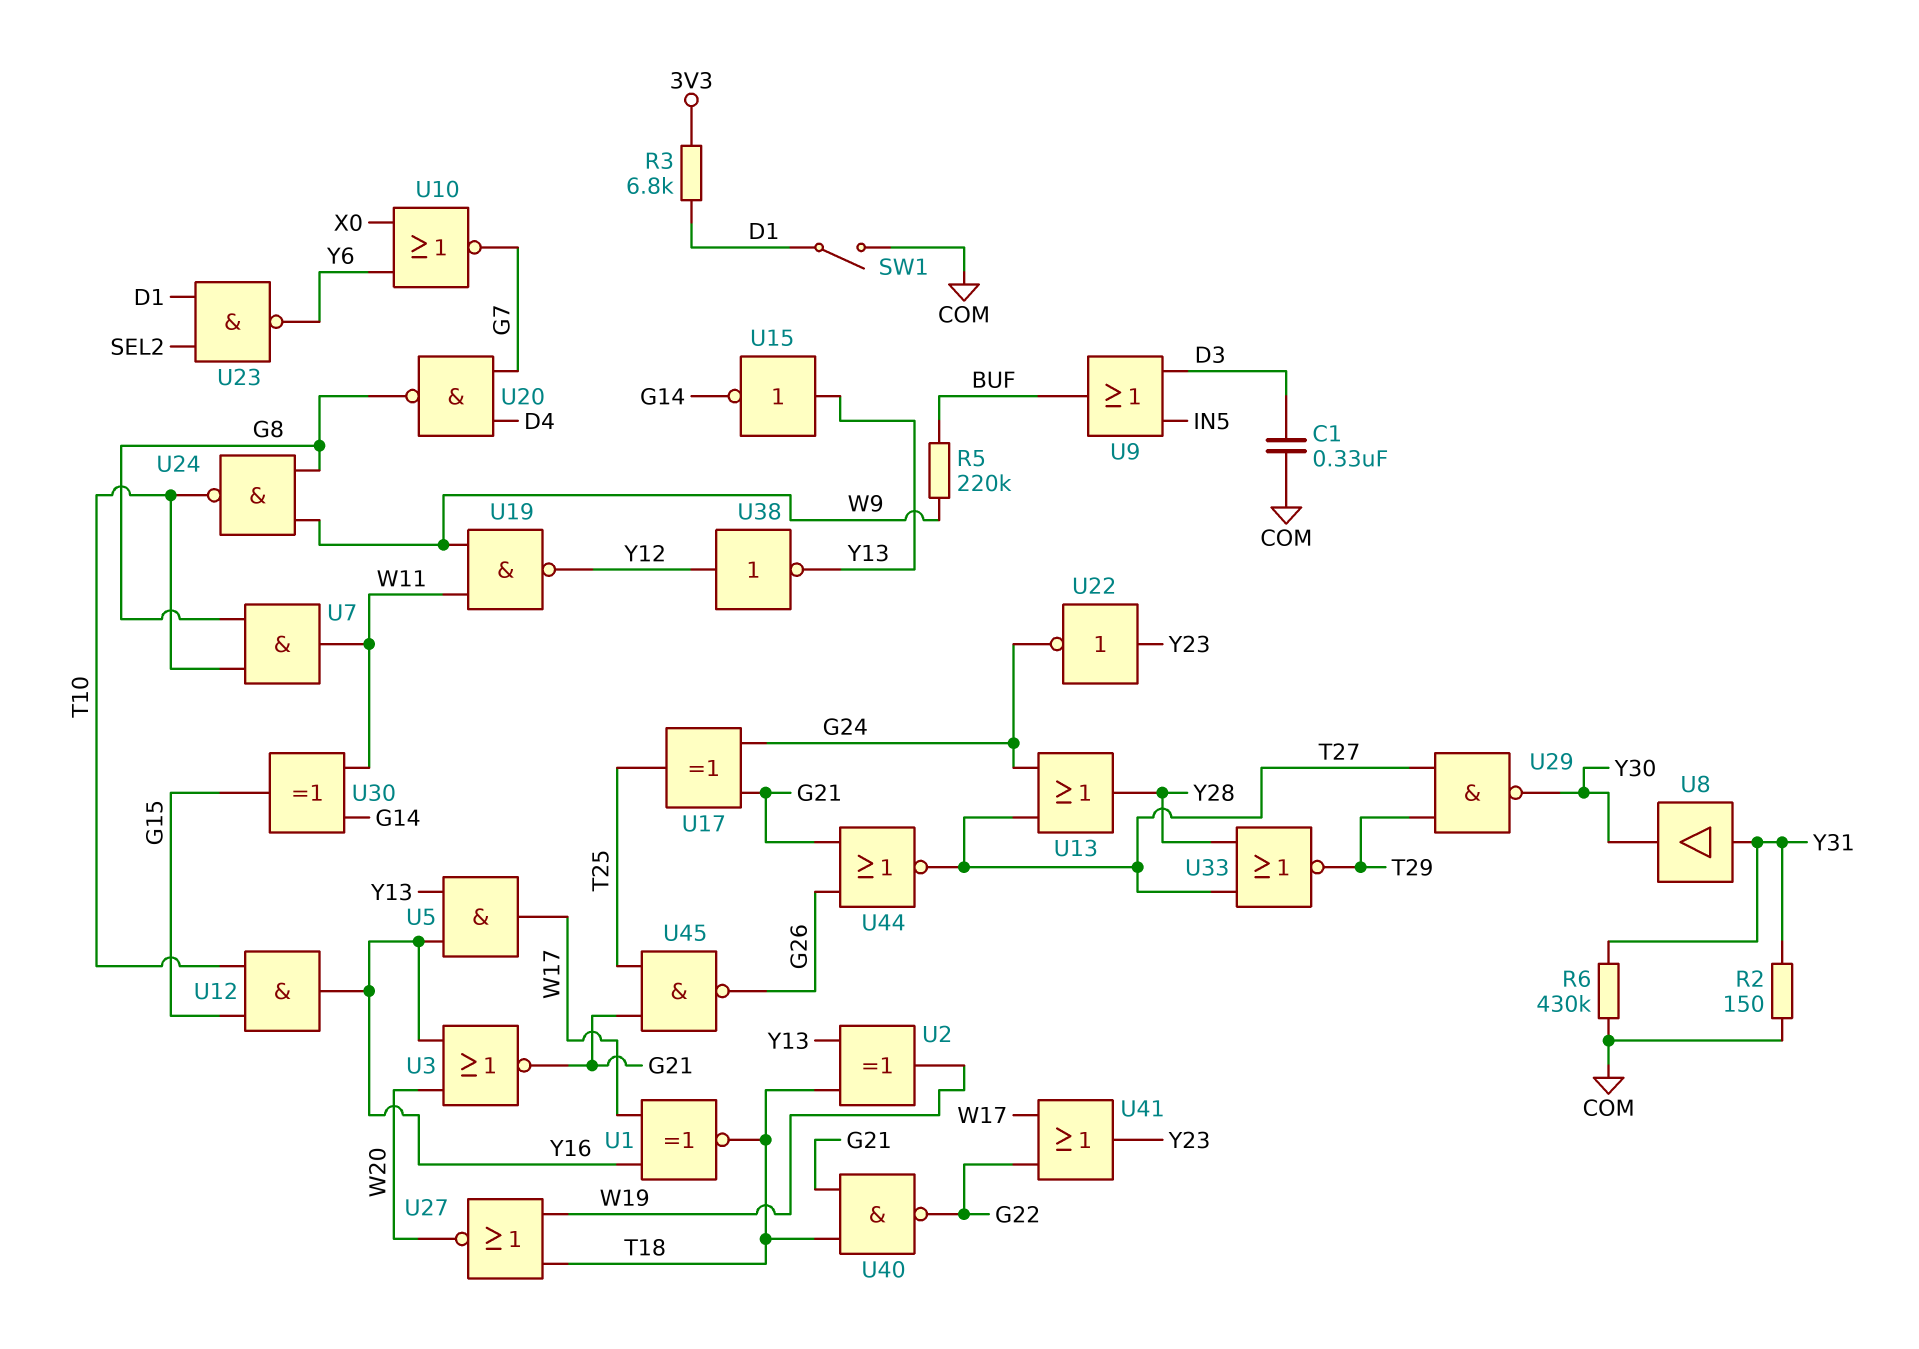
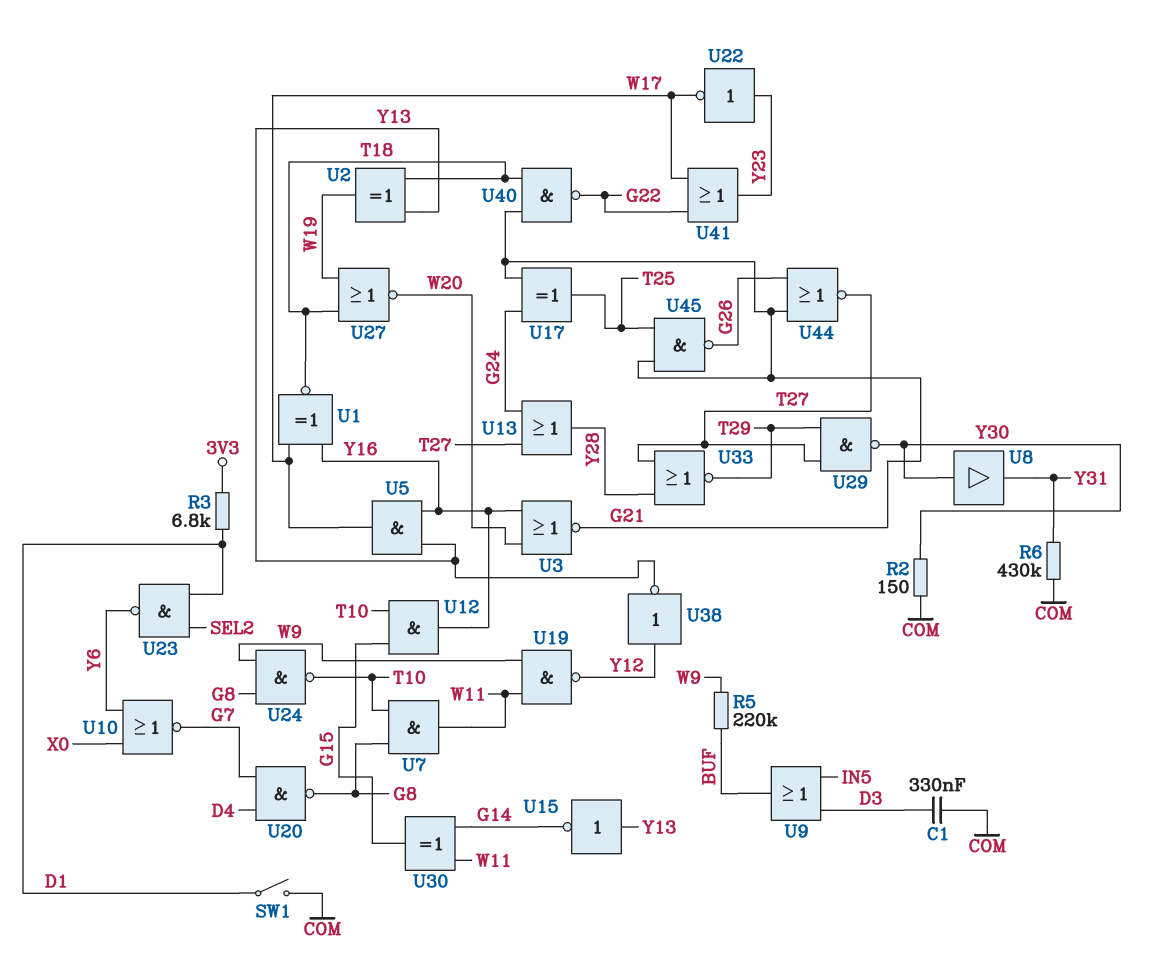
R2: 150 (COM, Y31) -> 150 (COM, Y30)
U8: buffer (in Y31, out Y30) -> buffer (in Y30, out Y31)
U22: NOT (in Y23, out G24) -> NOT (in Y23, out W17)

